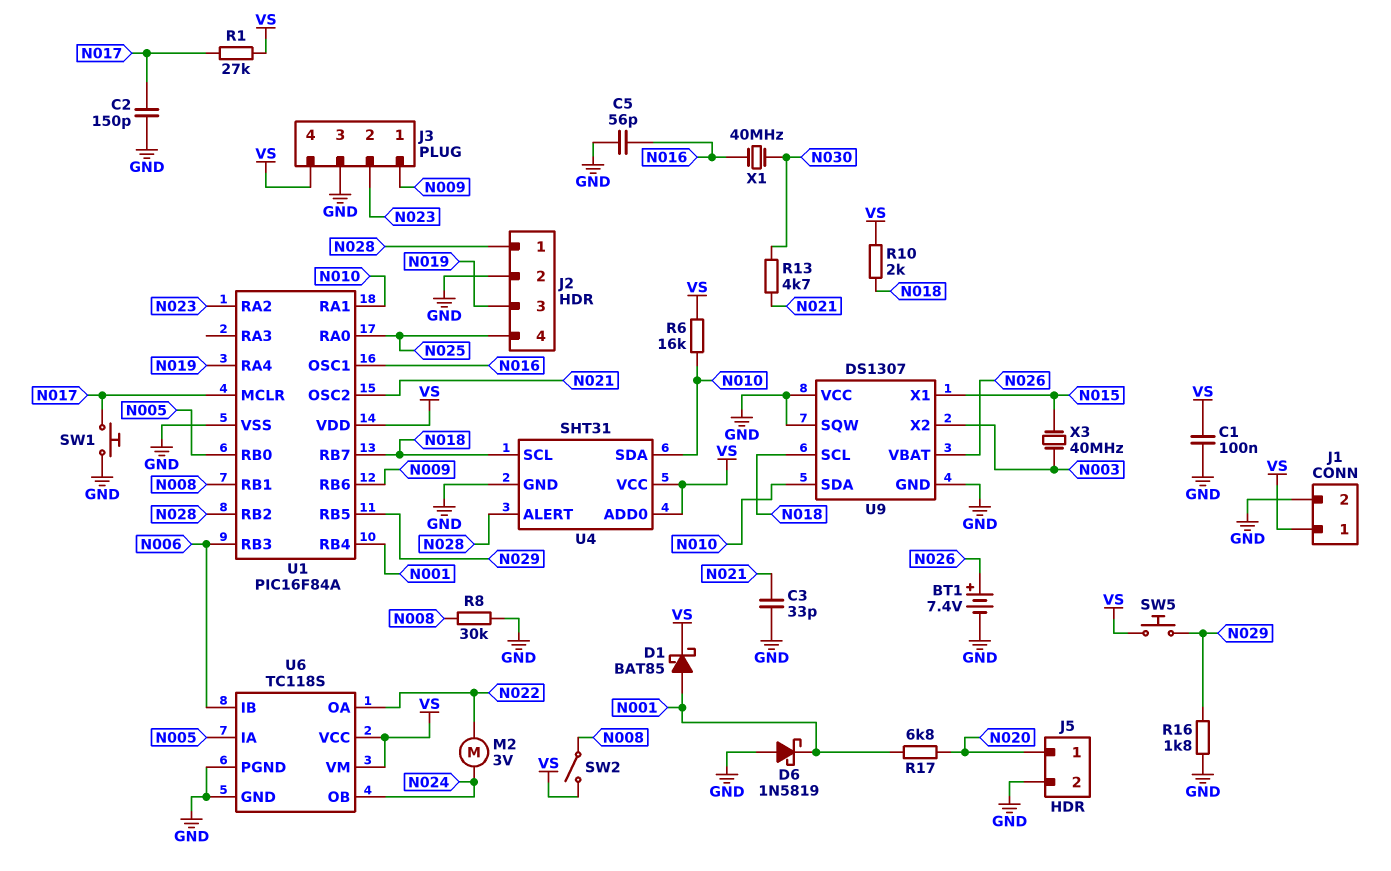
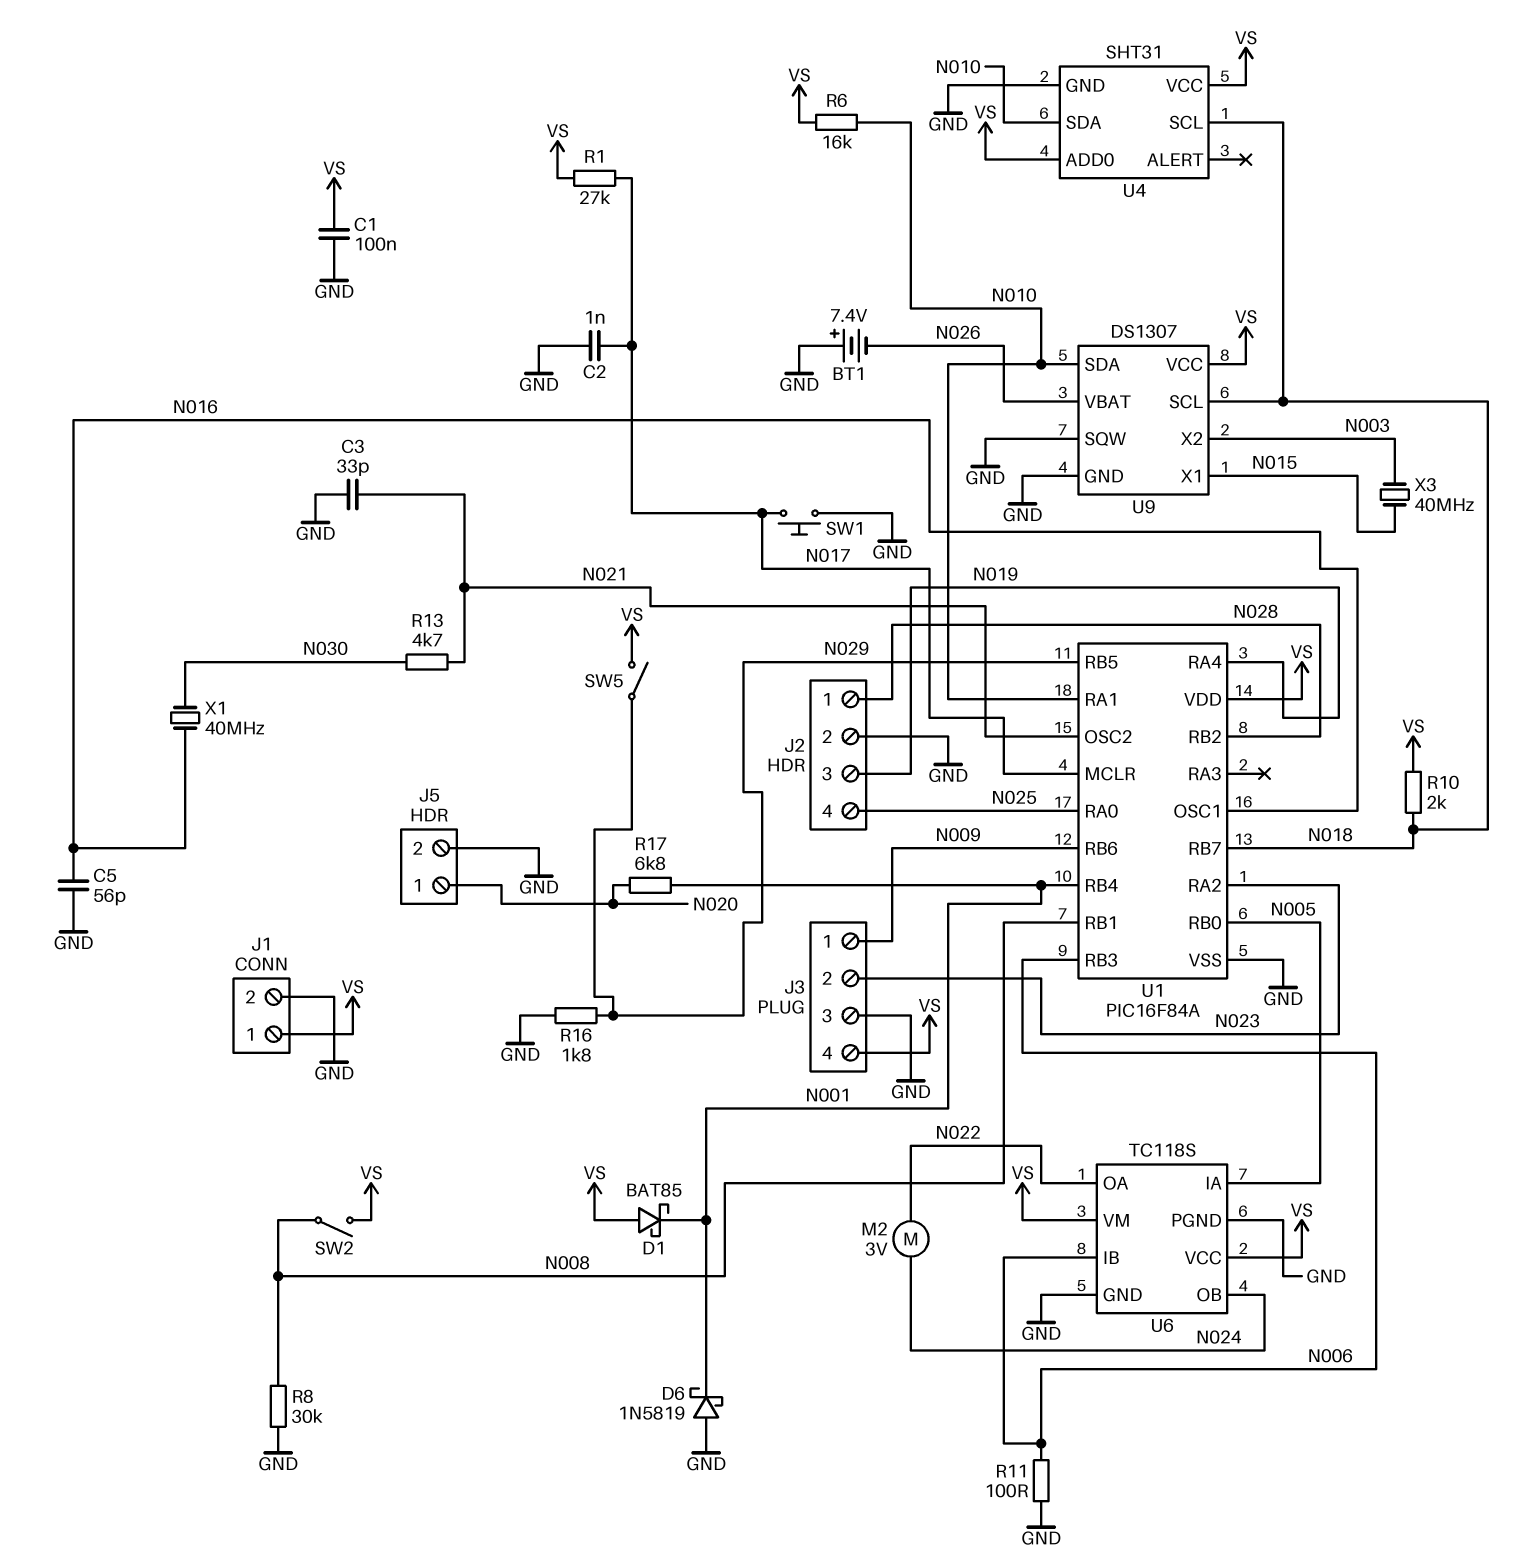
BT1: 7.4V (plus N026, minus GND) -> 7.4V (plus GND, minus N026)
C2: 150pF (GND, N017) -> 1nF (GND, N017)
D1: schottky BAT85 (A N001, K VS) -> schottky BAT85 (A VS, K N001)
R11: none -> 100 (GND, N006)
SW5: button (N029, VS) -> switch (N029, VS)
U4 pin ALERT: N028 -> none
U9 pin VCC: GND -> VS

